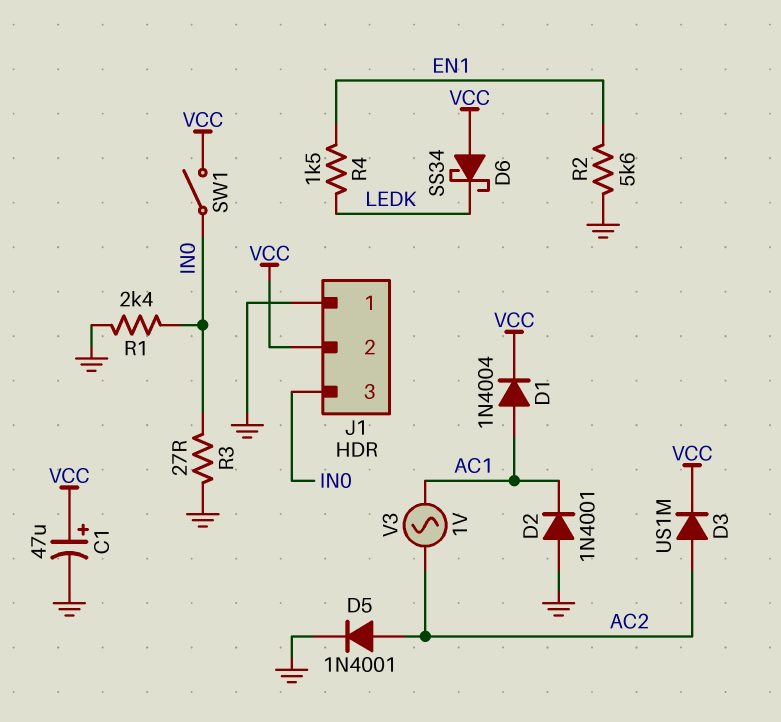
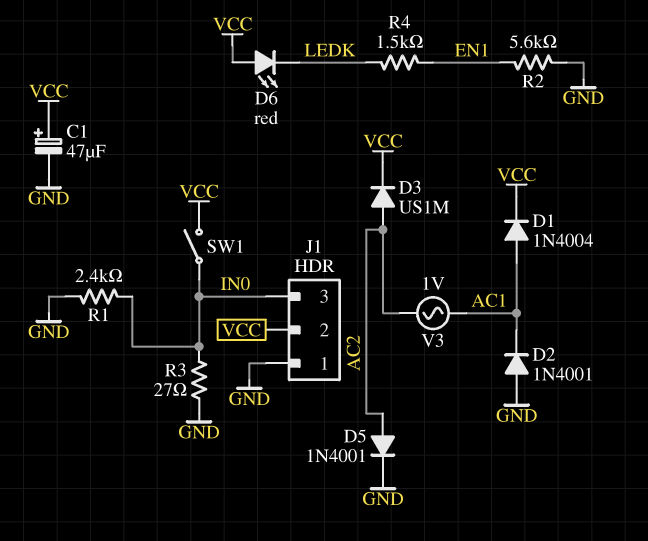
D6: schottky SS34 (A VCC, K LEDK) -> LED red (A VCC, K LEDK)

